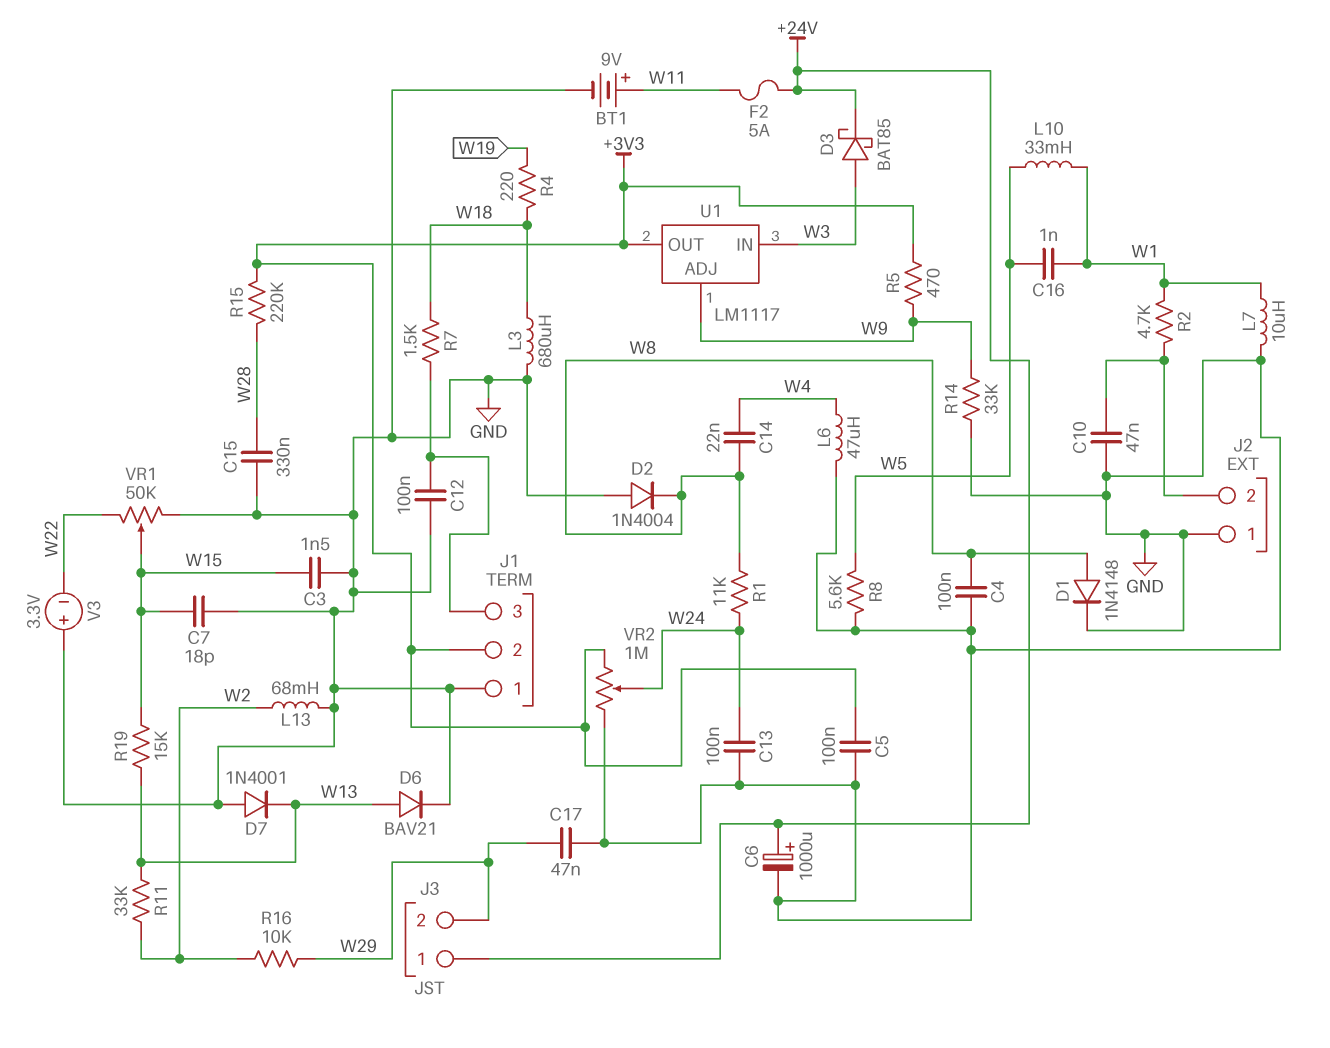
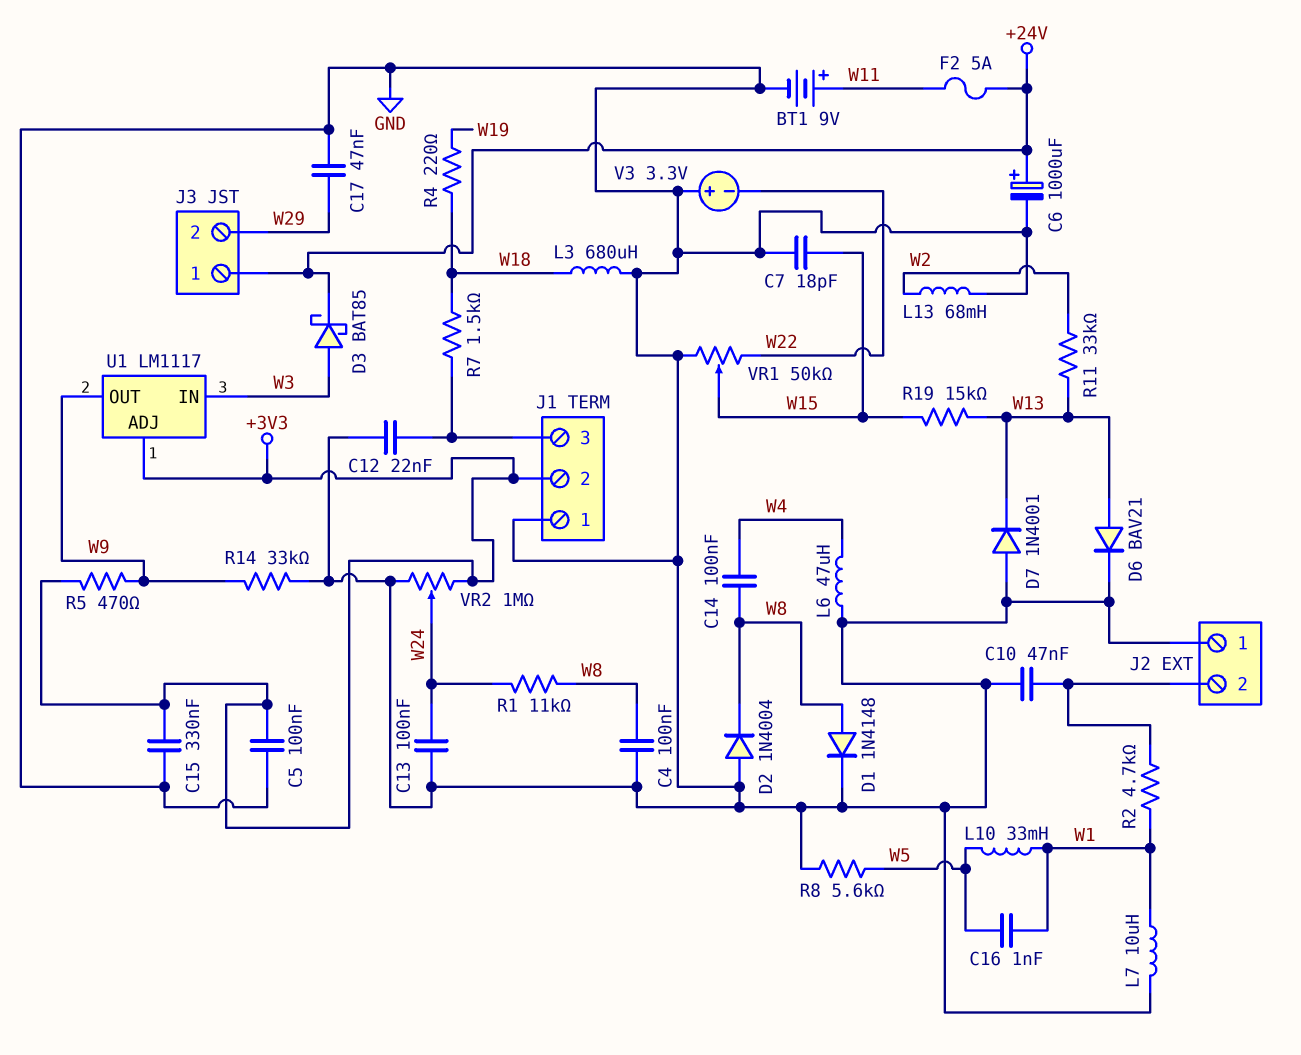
C3: 1.5nF (GND, W15) -> none
C12: 100nF (GND, J1/3) -> 22nF (GND, J1/3)
C14: 22nF (W4, W8) -> 100nF (W4, W8)
C15: 330nF (GND, W28) -> 330nF (+3V3, GND)
R15: 220k (+3V3, W28) -> none
R16: 10k (W2, W29) -> none
U1 pin ADJ: W9 -> +3V3
U1 pin OUT: +3V3 -> W9

